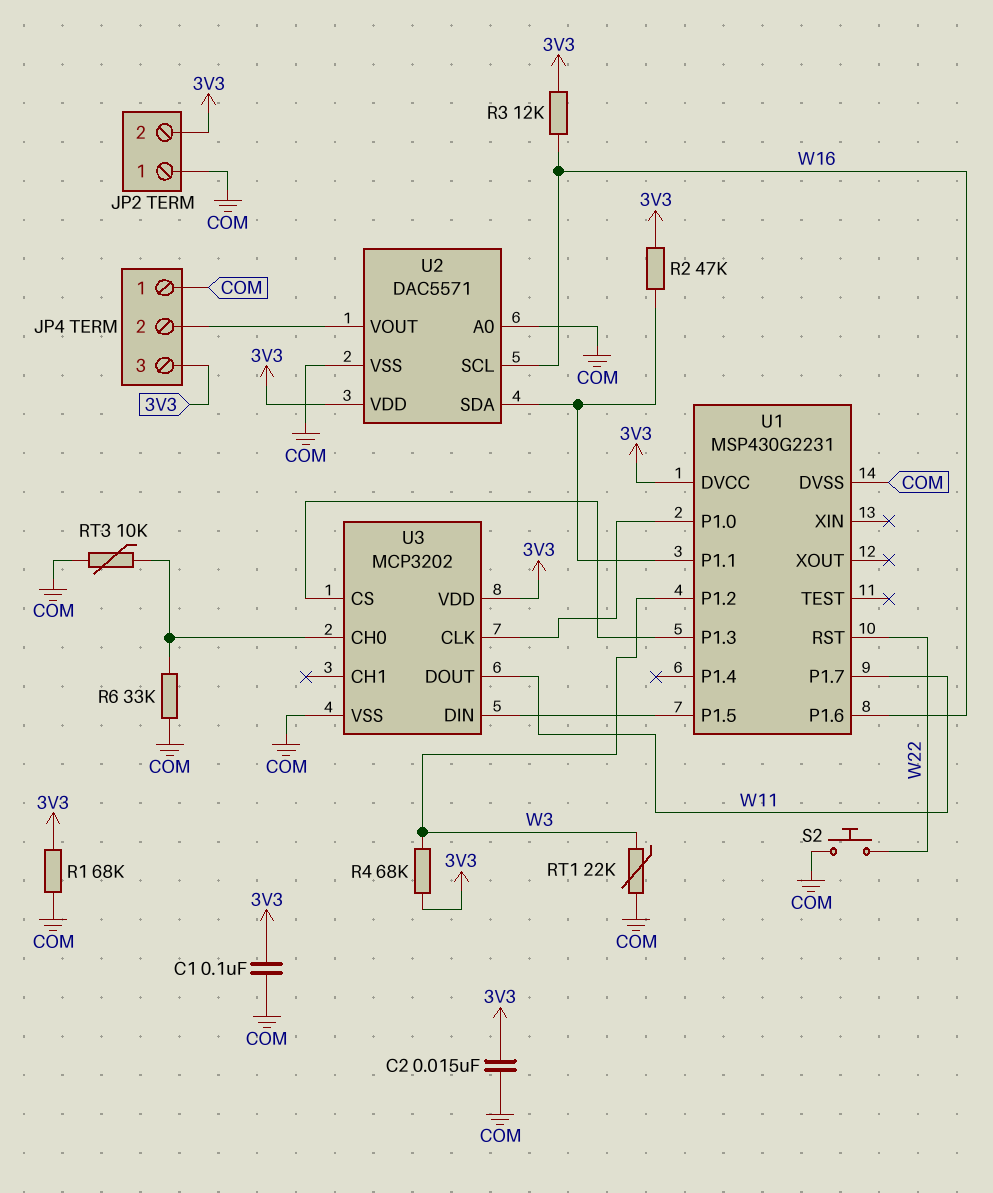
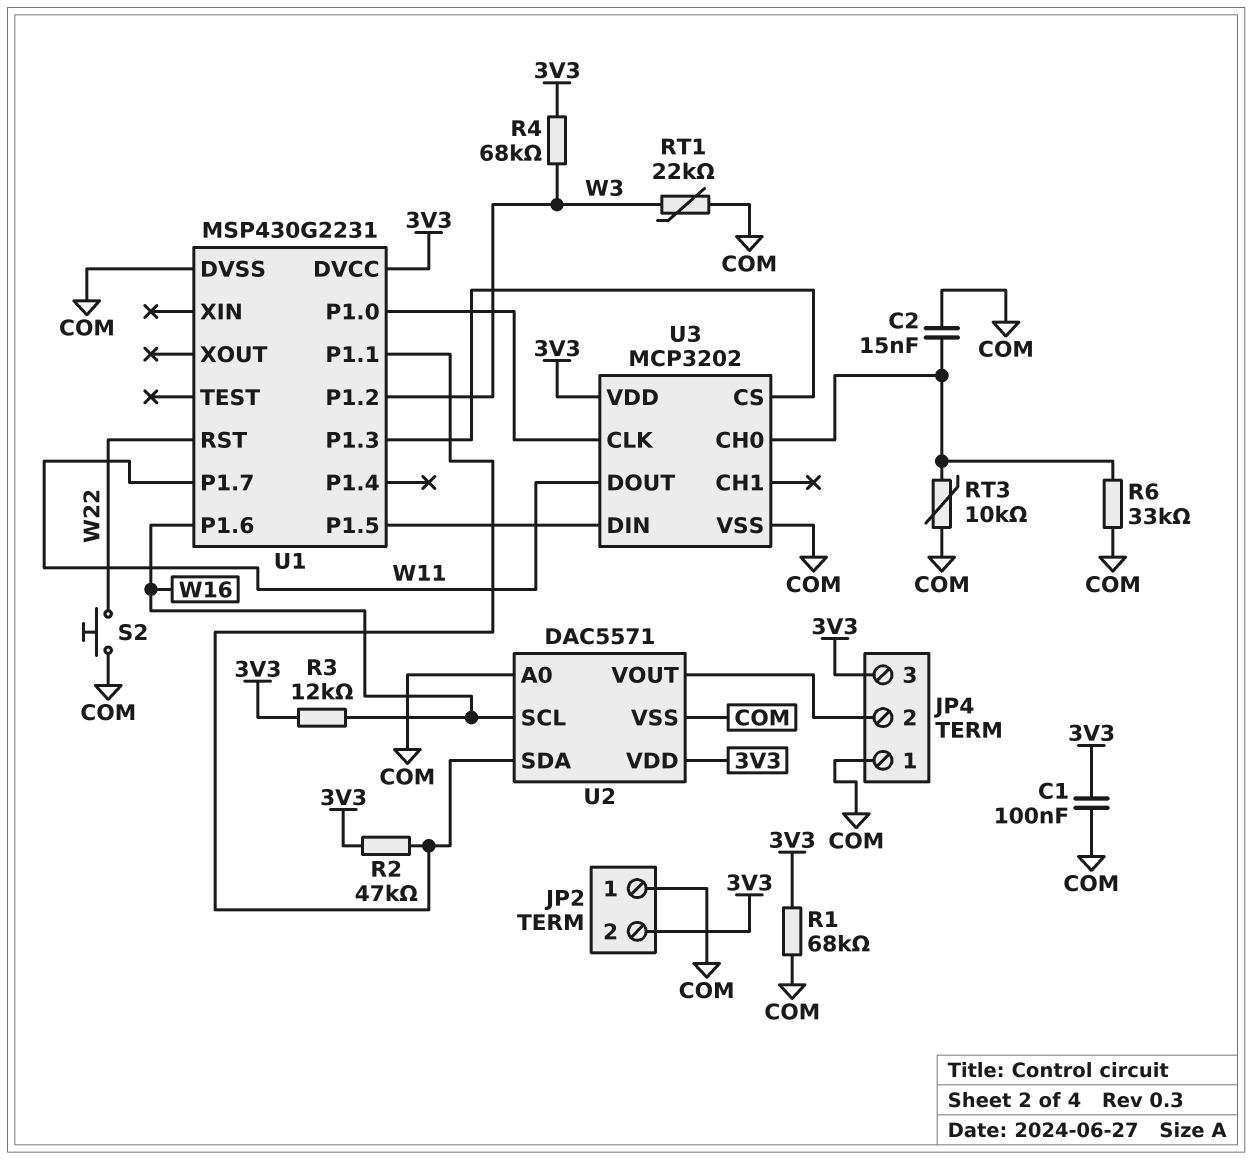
C2: 15nF (3V3, COM) -> 15nF (COM, U3/CH0)

